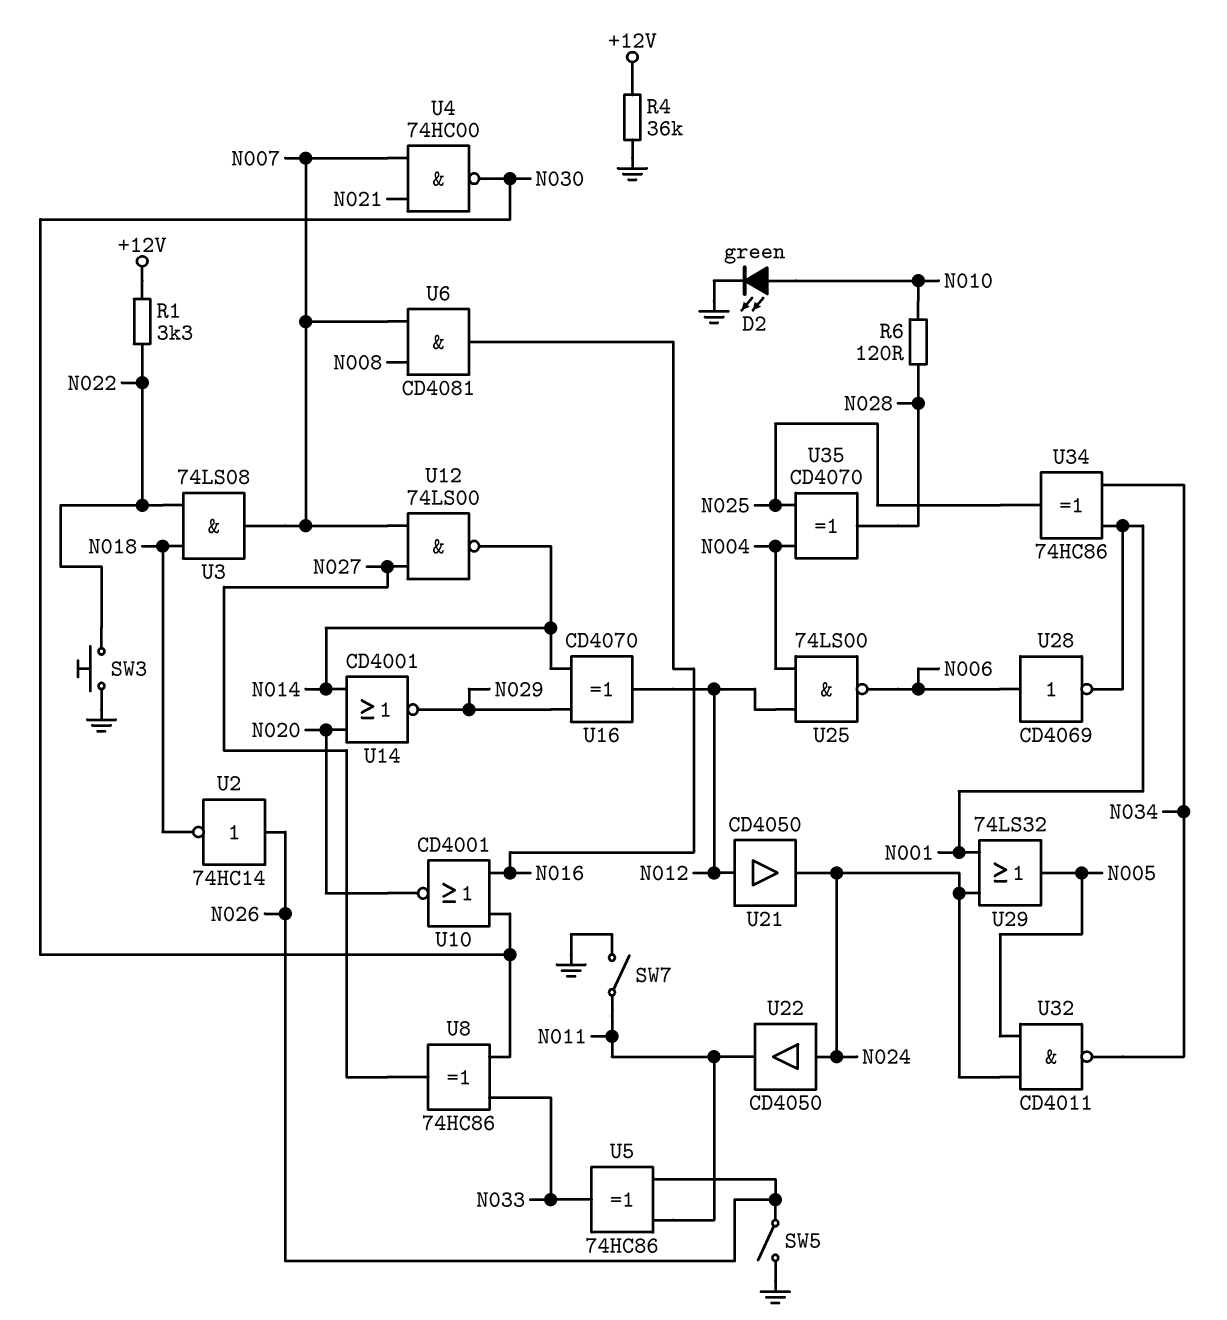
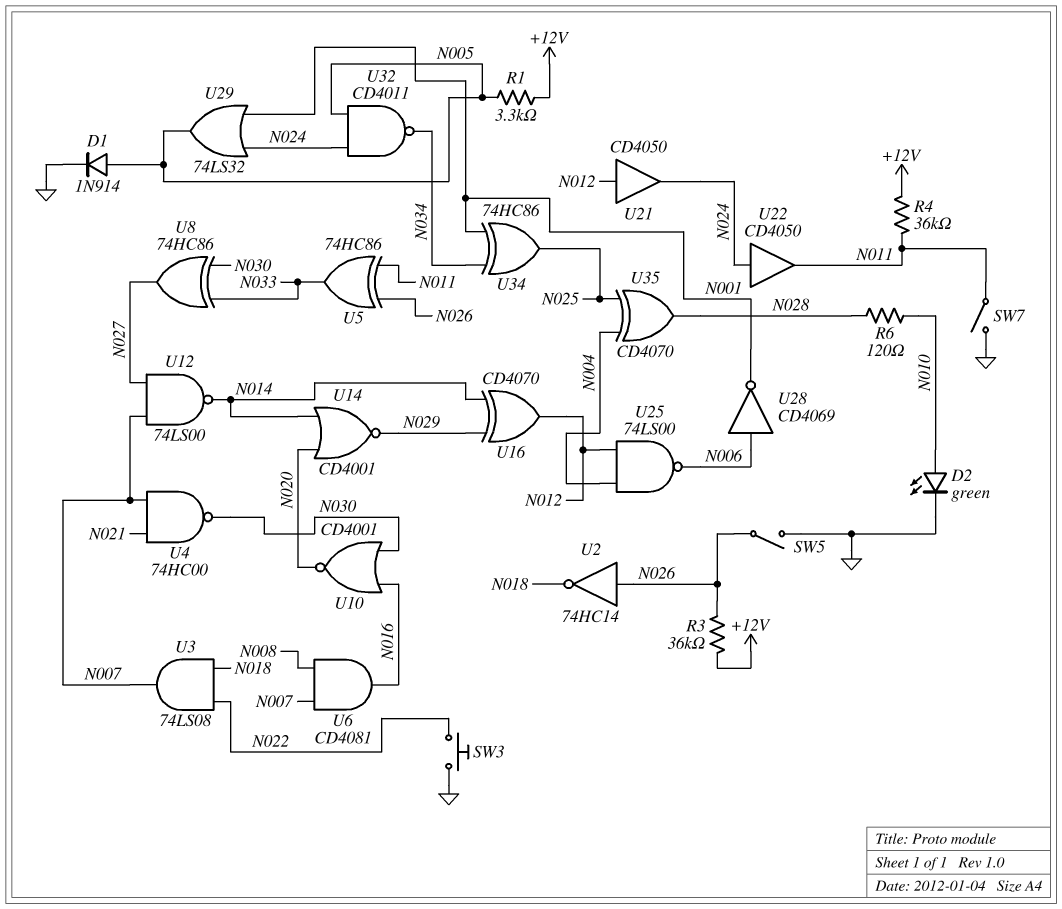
D1: none -> diode 1N914 (A N005, K GND)
R1: 3.3k (+12V, N022) -> 3.3k (+12V, N005)
R3: none -> 36k (+12V, N026)
R4: 36k (+12V, GND) -> 36k (+12V, N011)

